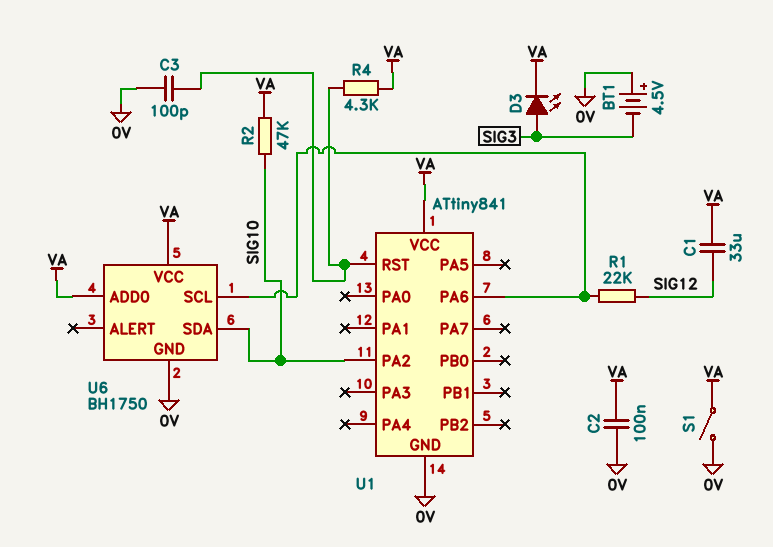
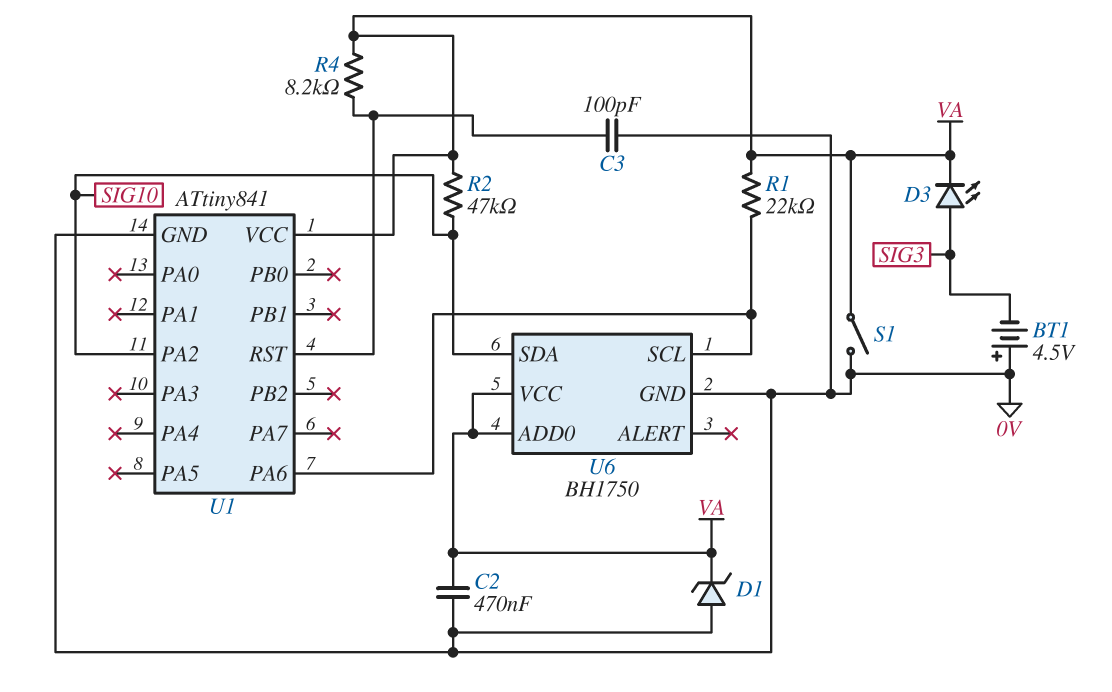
C1: 33uF (SIG12, VA) -> none
C2: 100nF (0V, VA) -> 470nF (0V, VA)
D1: none -> zener (A 0V, K VA)
R1: 22k (SIG12, U1/PA6) -> 22k (U1/PA6, VA)
R4: 4.3k (U1/RST, VA) -> 8.2k (U1/RST, VA)

